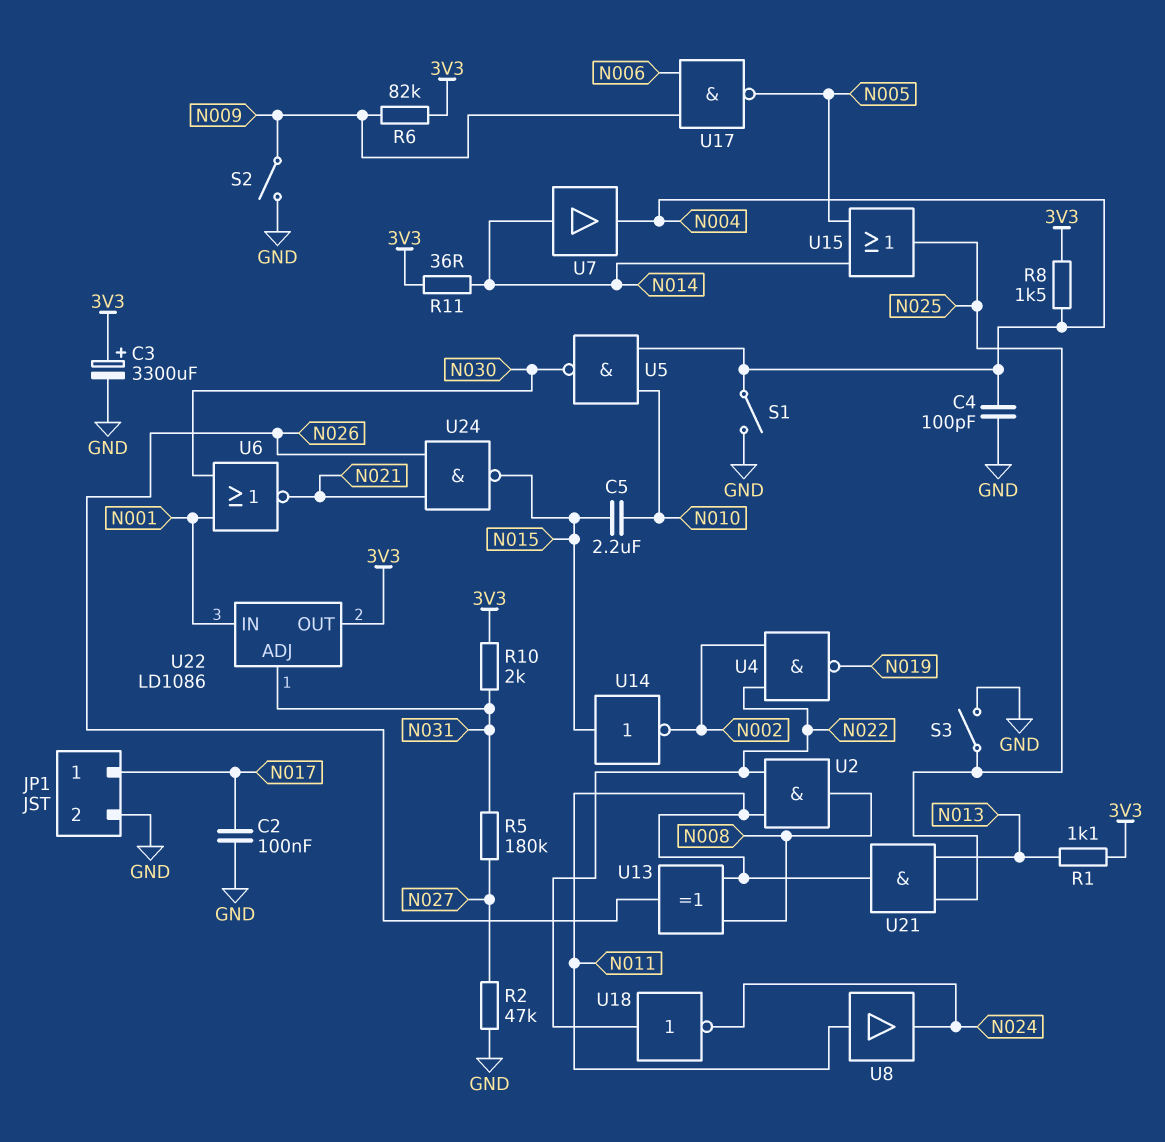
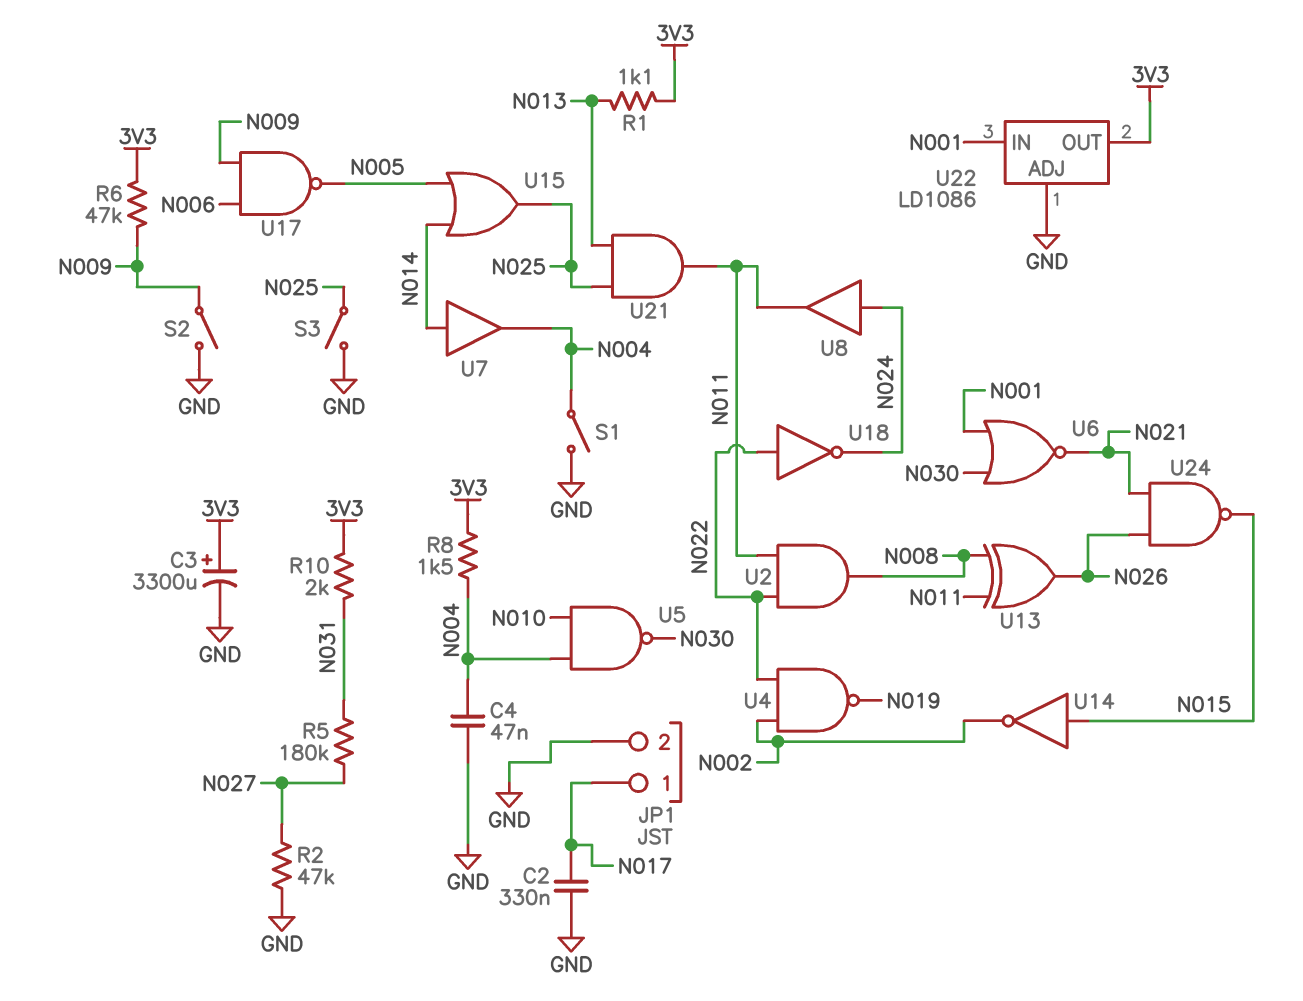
C2: 100nF (GND, N017) -> 330nF (GND, N017)
C4: 100pF (GND, N004) -> 47nF (GND, N004)
C5: 2.2uF (N010, N015) -> none
R6: 82k (3V3, N009) -> 47k (3V3, N009)
R11: 36 (3V3, N014) -> none
U8: buffer (in N011, out N024) -> buffer (in N024, out N011)
U22 pin ADJ: N031 -> GND

